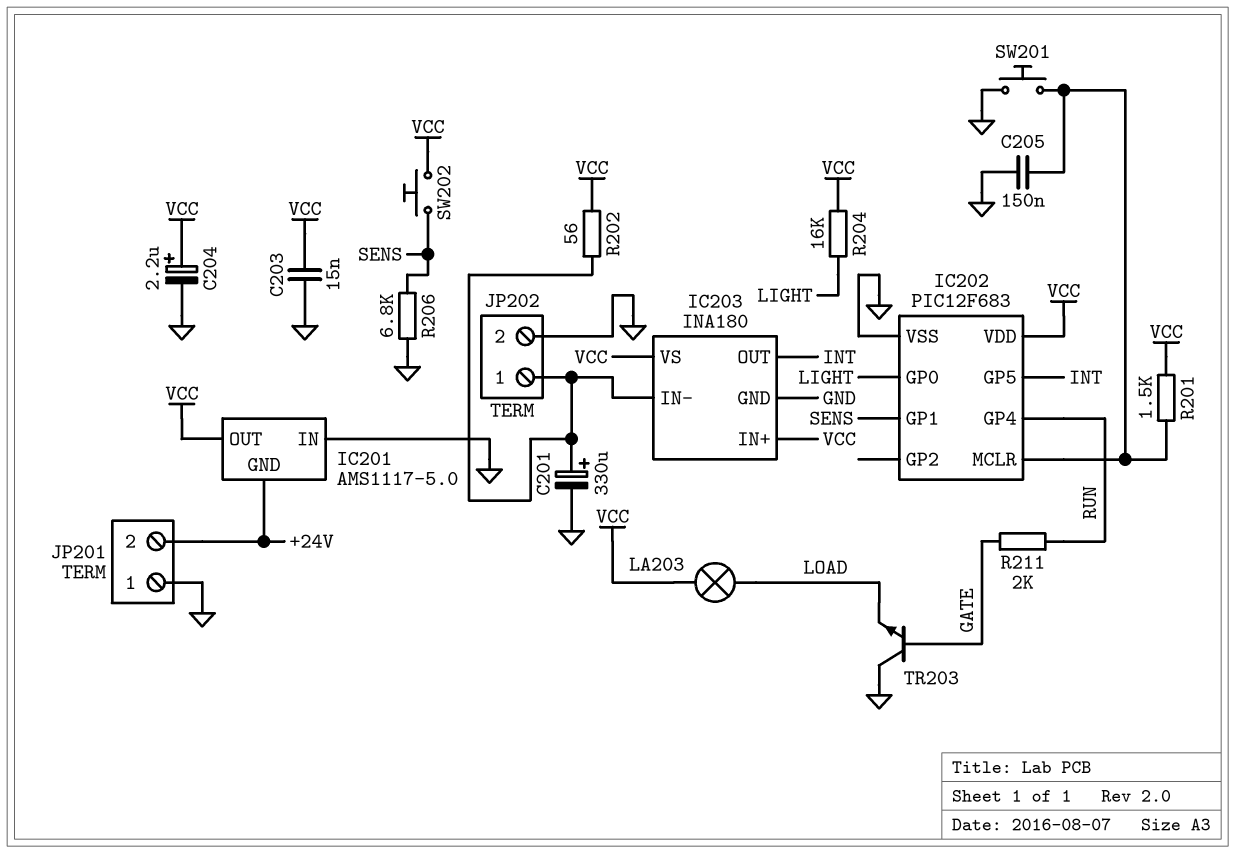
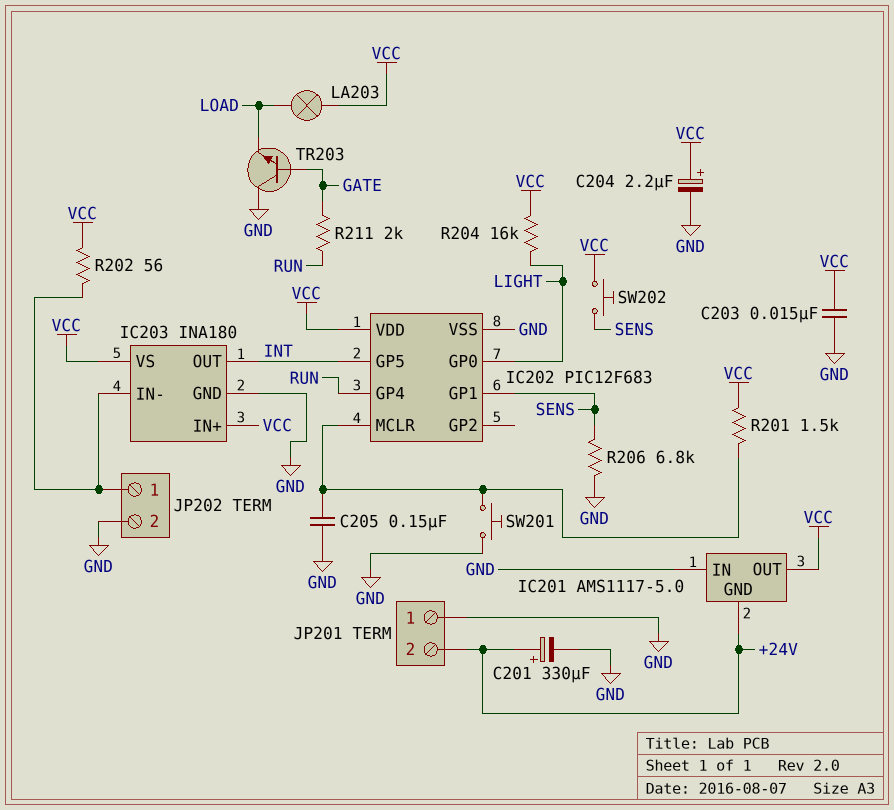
C201: 330uF (plus IC203/IN-, minus GND) -> 330uF (plus +24V, minus GND)

